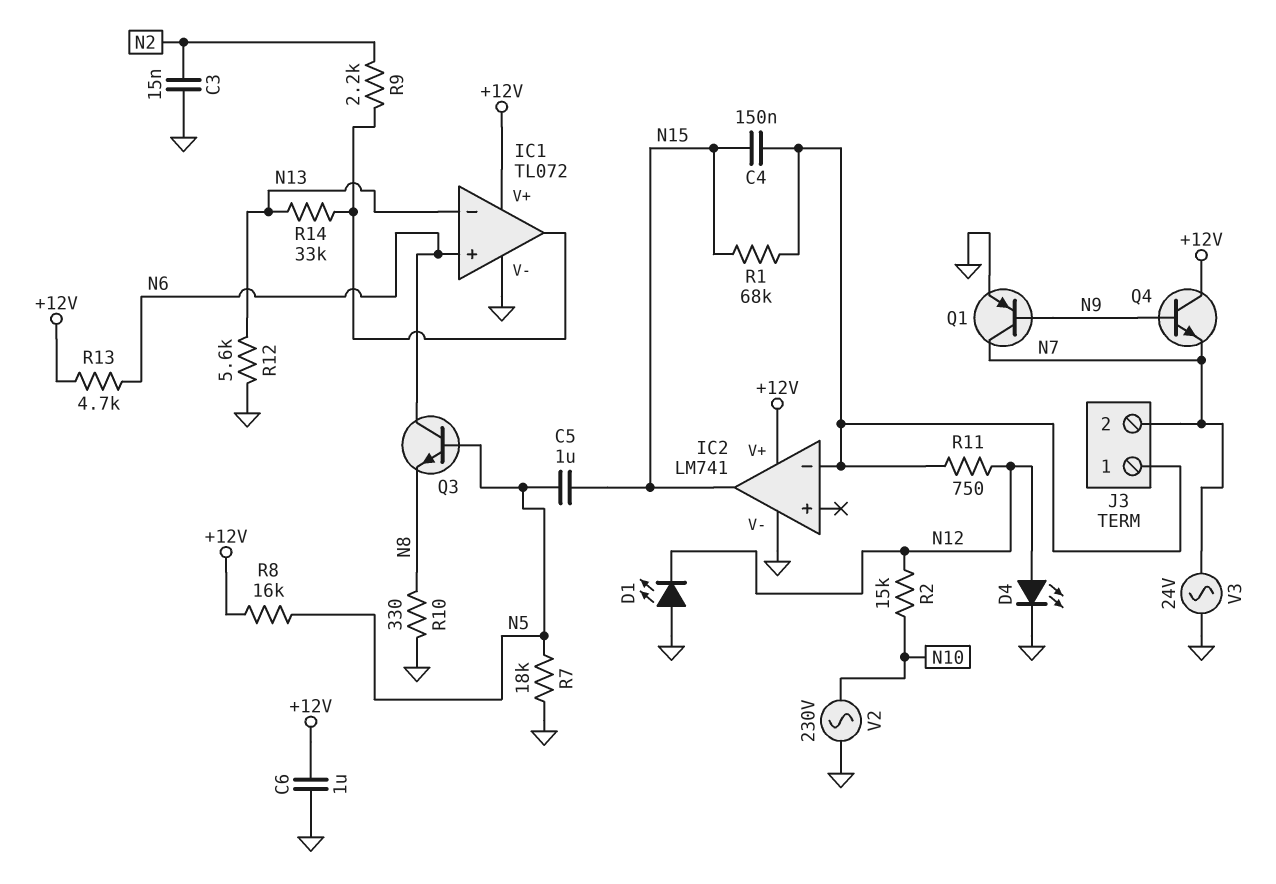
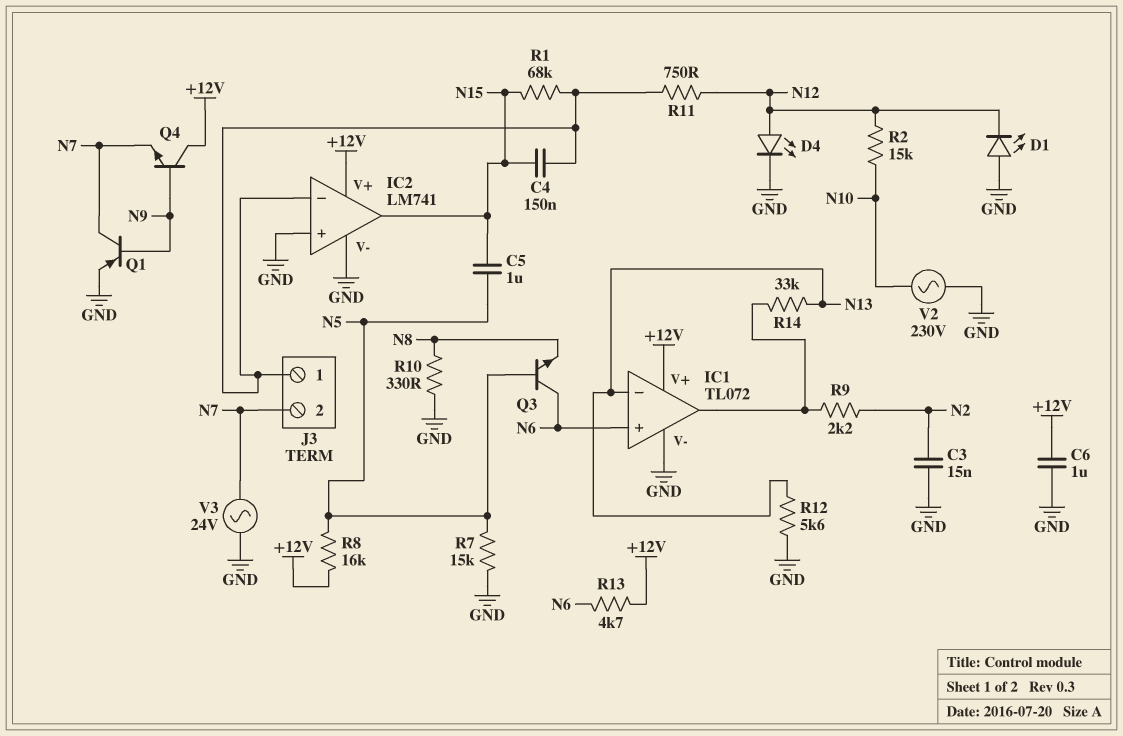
IC2 pin in+: none -> GND
R7: 18k (GND, N5) -> 15k (GND, N5)

